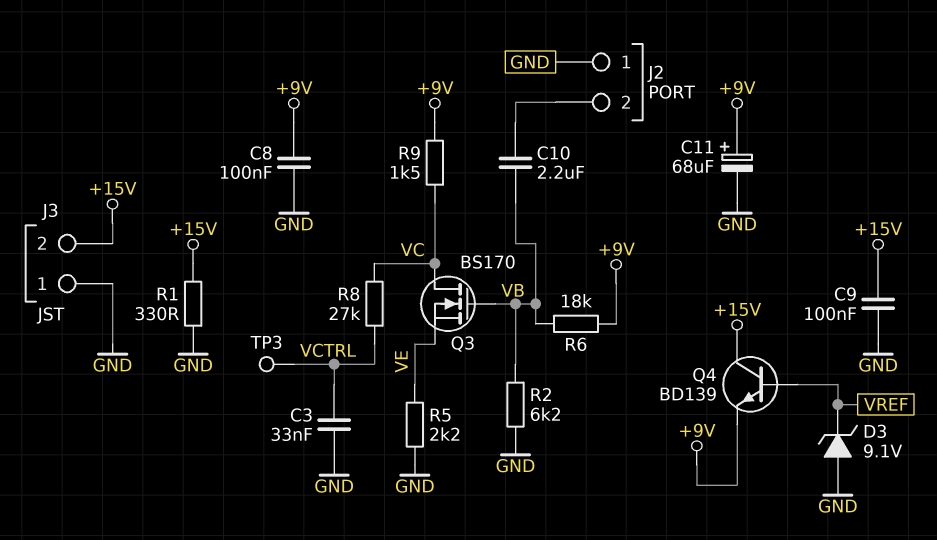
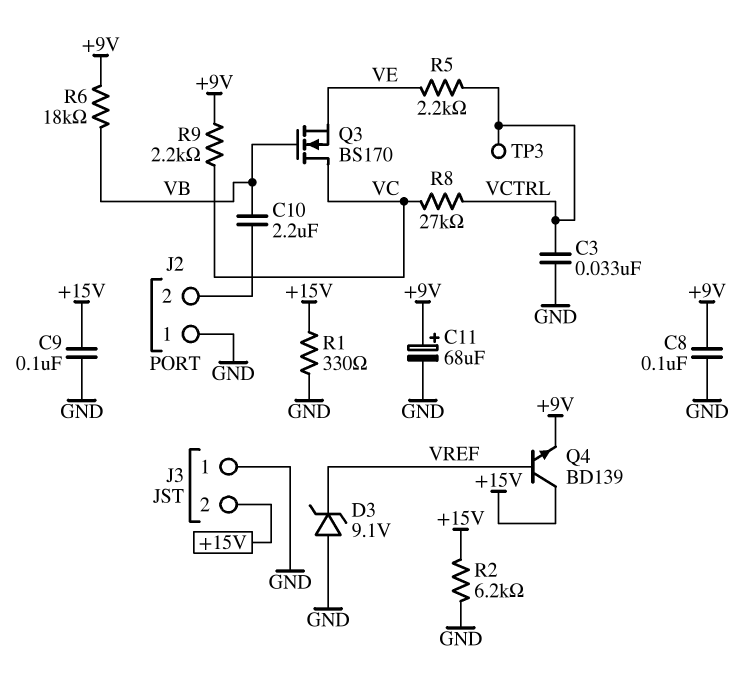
R2: 6.2k (GND, VB) -> 6.2k (+15V, GND)
R5: 2.2k (GND, VE) -> 2.2k (VCTRL, VE)
R9: 1.5k (+9V, VC) -> 2.2k (+9V, VC)

